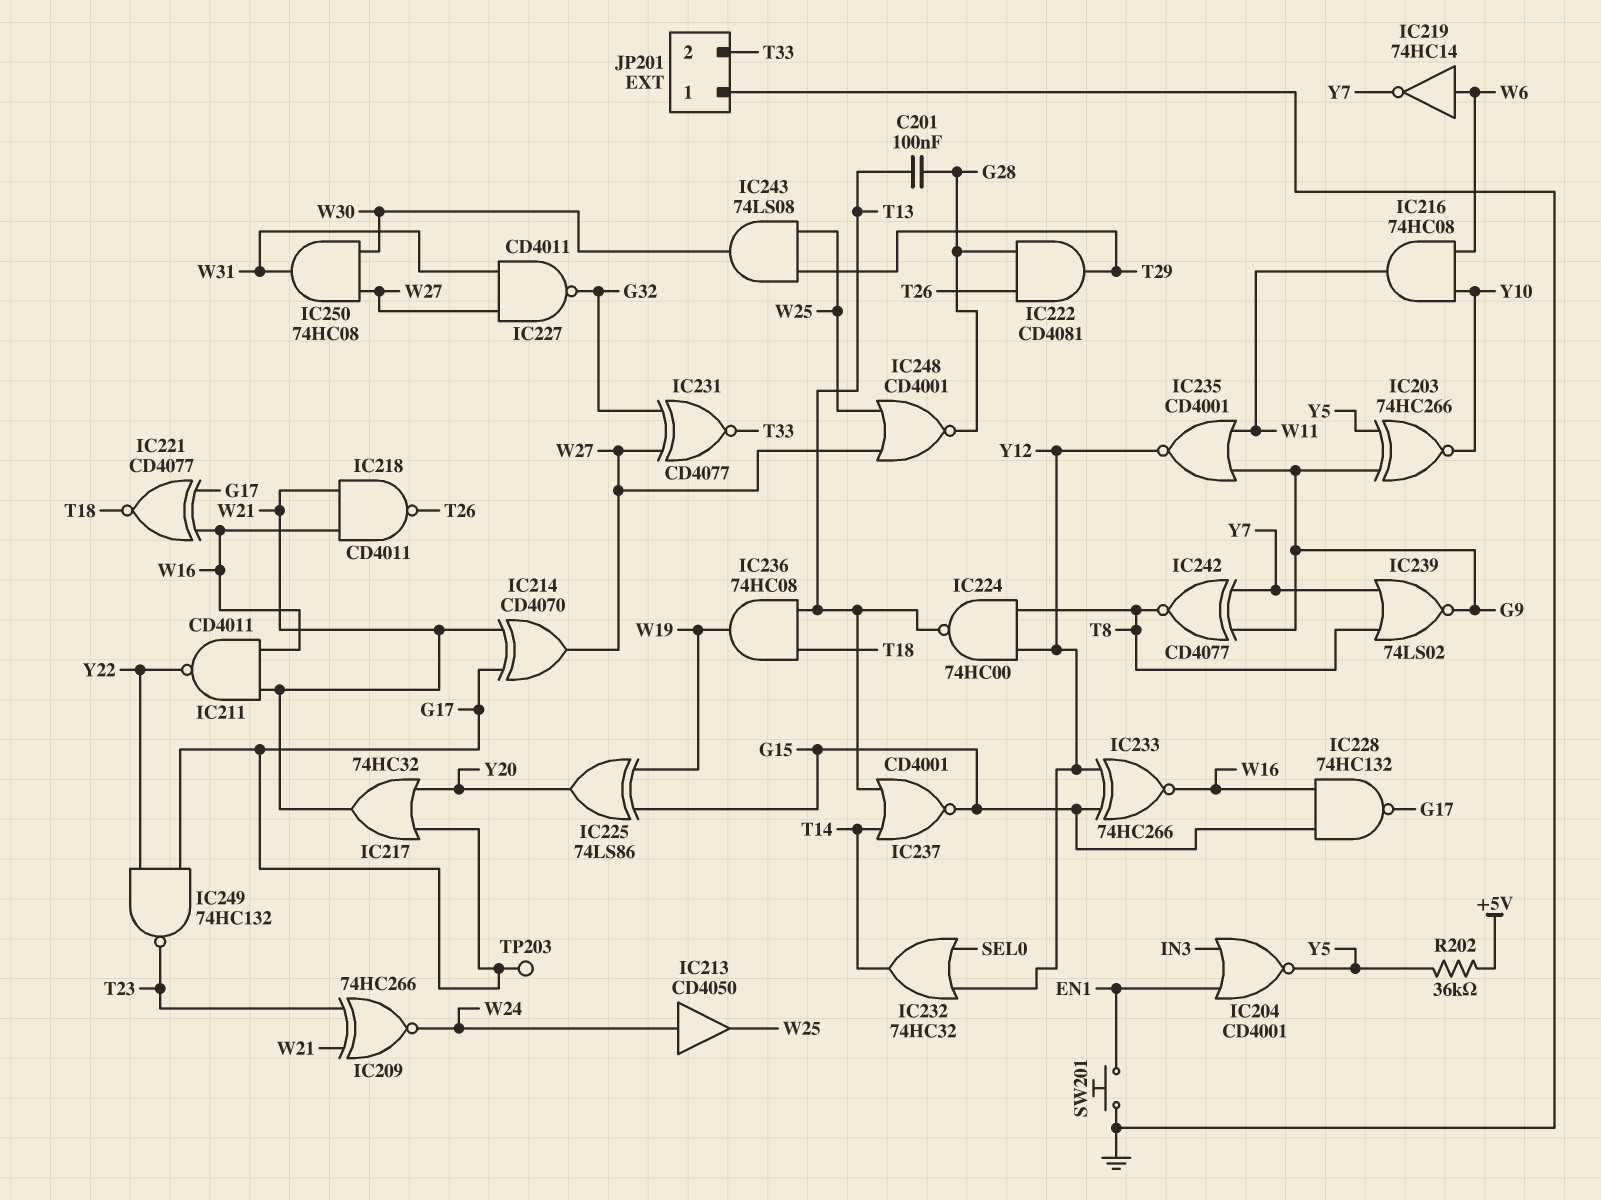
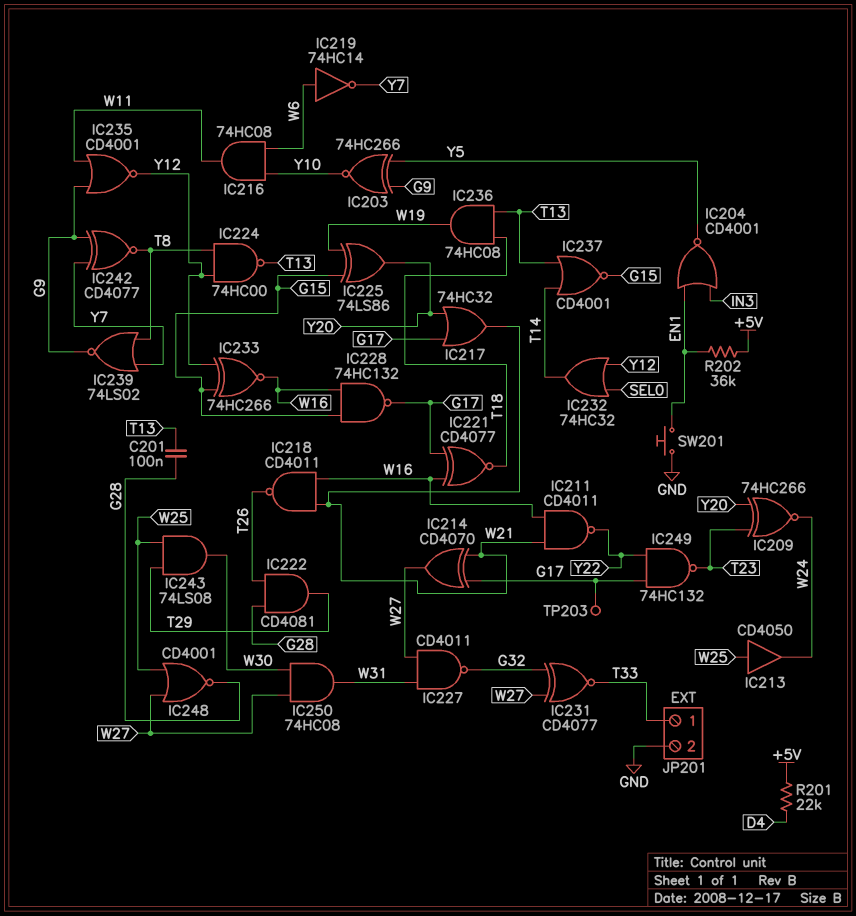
IC209: XNOR 74HC266 (in T23, in W21, out W24) -> XNOR 74HC266 (in T23, in Y20, out W24)
IC213: buffer CD4050 (in W24, out W25) -> buffer CD4050 (in W25, out W24)
JP201 pin 1: GND -> T33
JP201 pin 2: T33 -> GND
R201: none -> 22k (+5V, D4)
R202: 36k (+5V, Y5) -> 36k (+5V, EN1)

